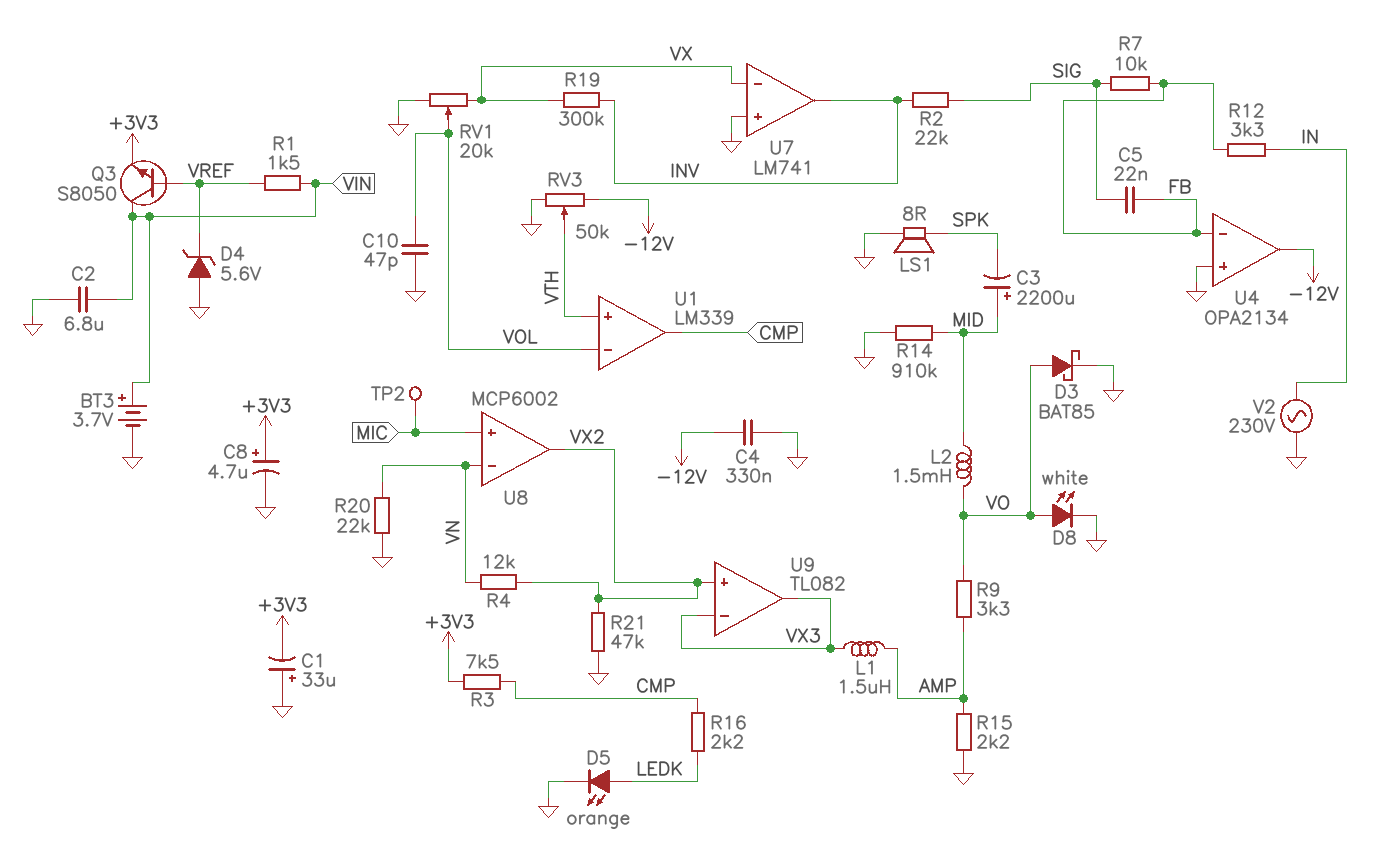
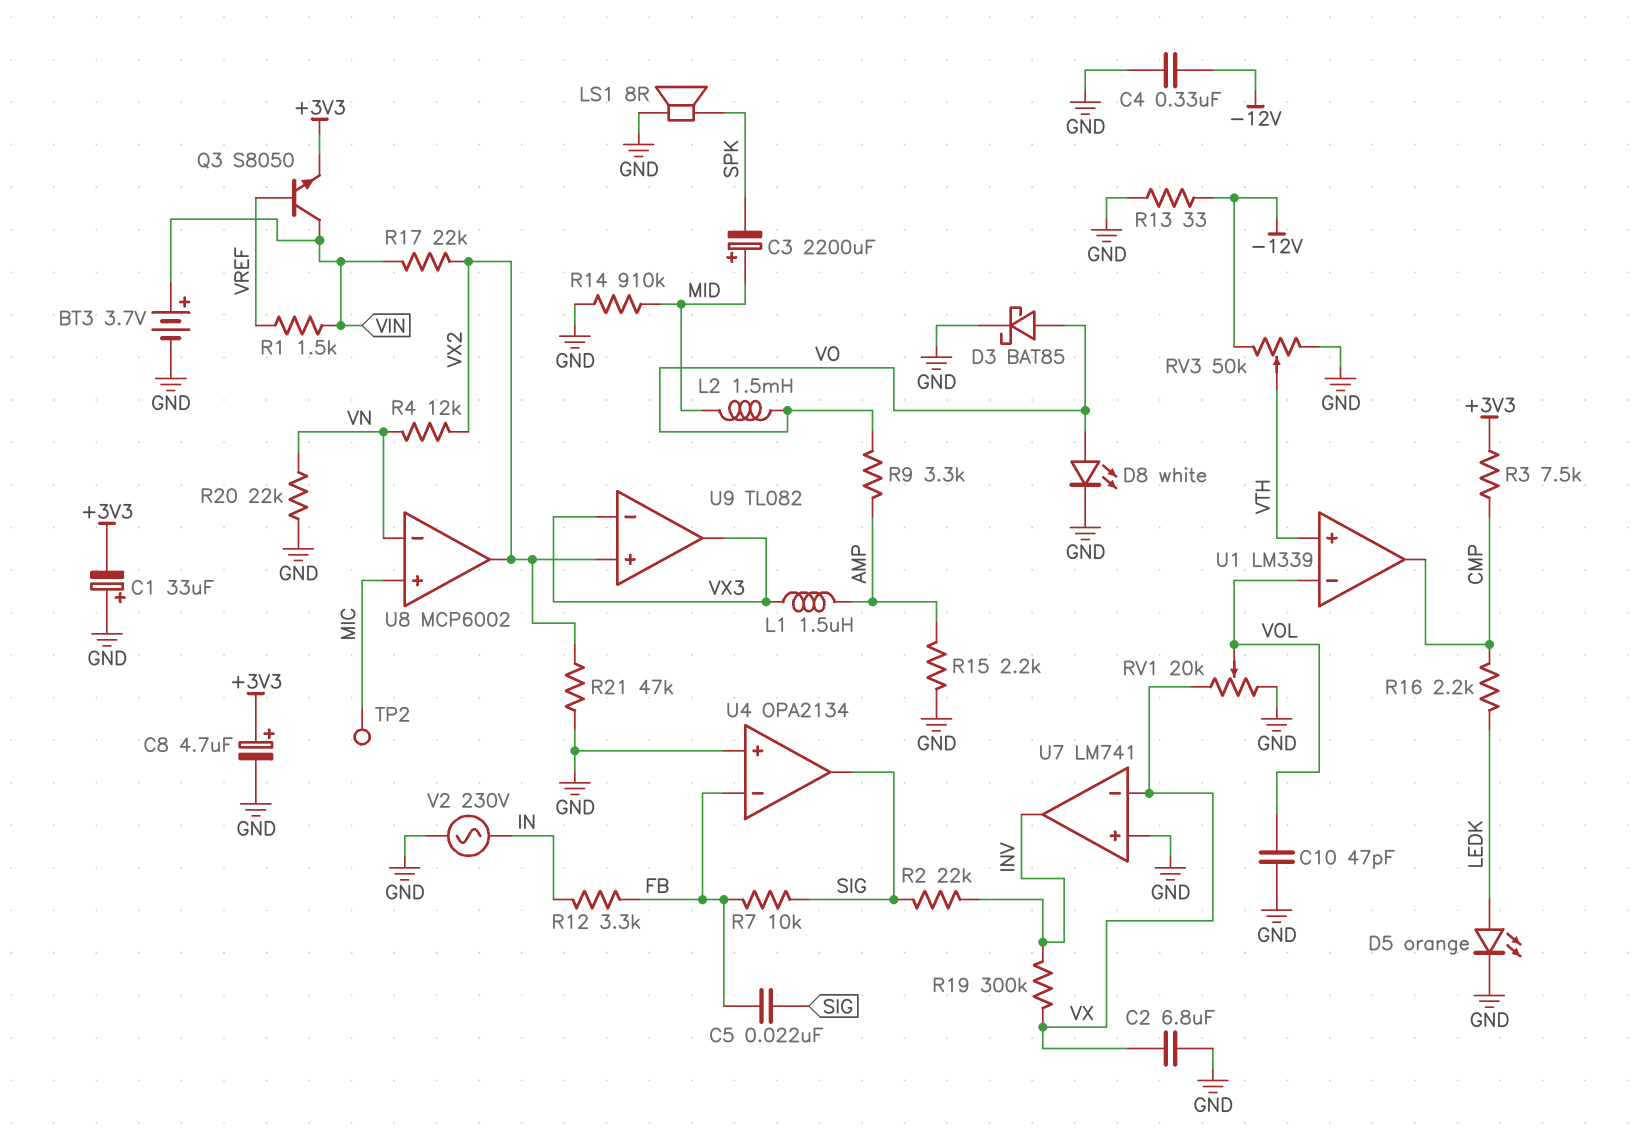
C2: 6.8uF (GND, VIN) -> 6.8uF (GND, VX)
D4: zener 5.6V (A GND, K VREF) -> none
R13: none -> 33 (-12V, GND)
R17: none -> 22k (VIN, VX2)
U4 pin out: -12V -> SIG

